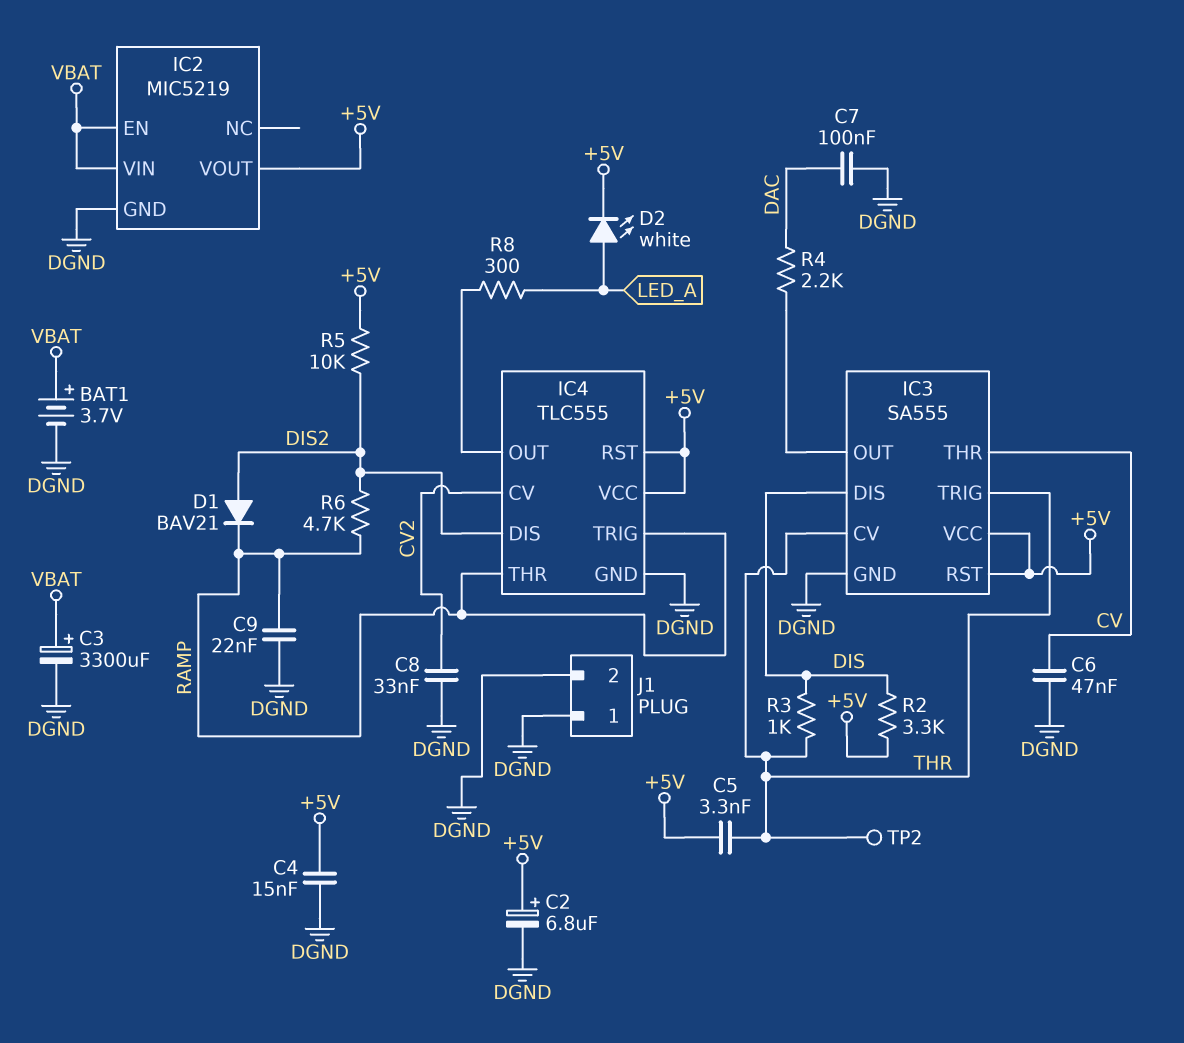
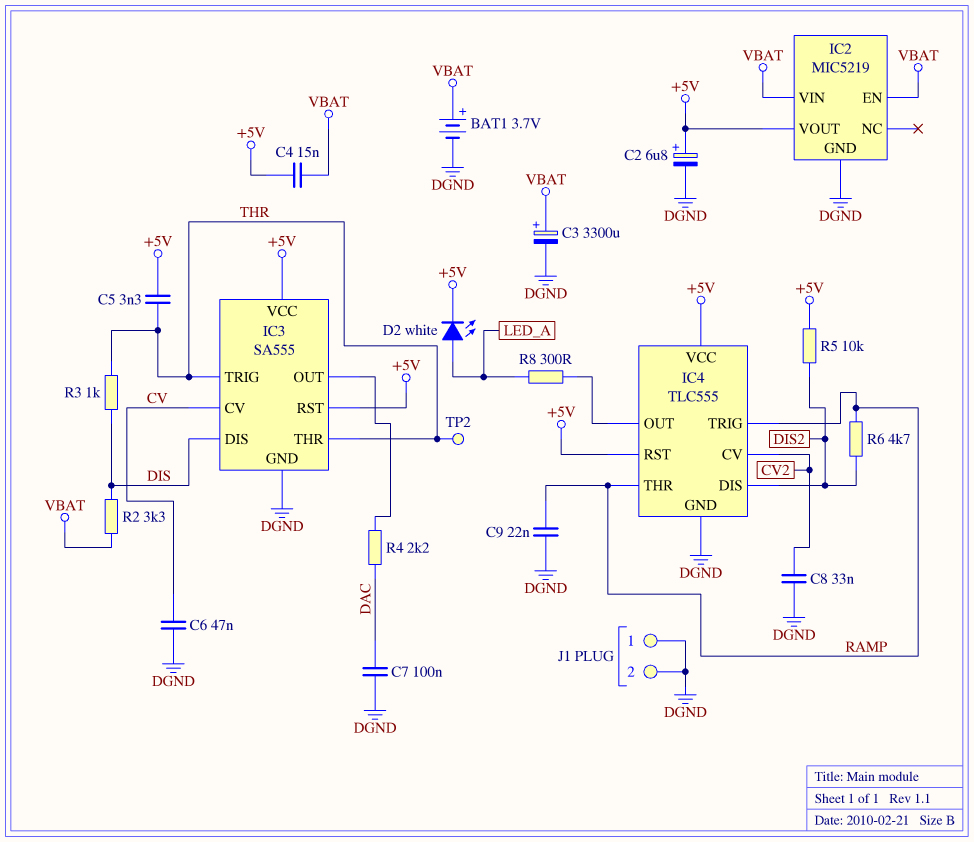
C4: 15nF (+5V, DGND) -> 15nF (+5V, VBAT)
D1: diode BAV21 (A DIS2, K RAMP) -> none
IC3 pin CV: THR -> CV
IC3 pin THR: CV -> THR
R2: 3.3k (+5V, DIS) -> 3.3k (DIS, VBAT)

